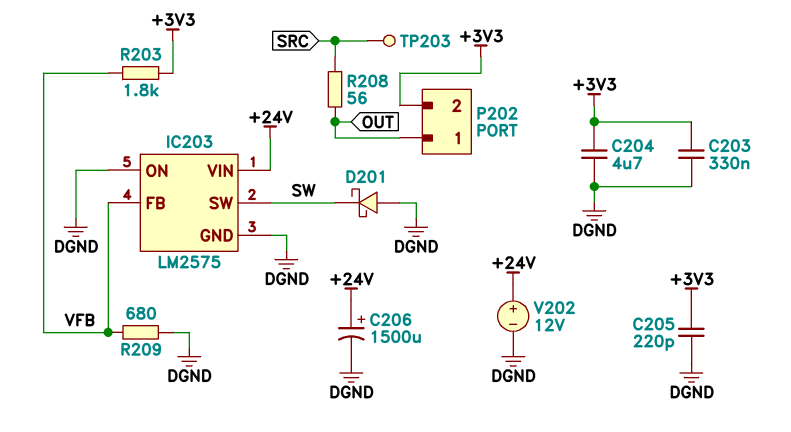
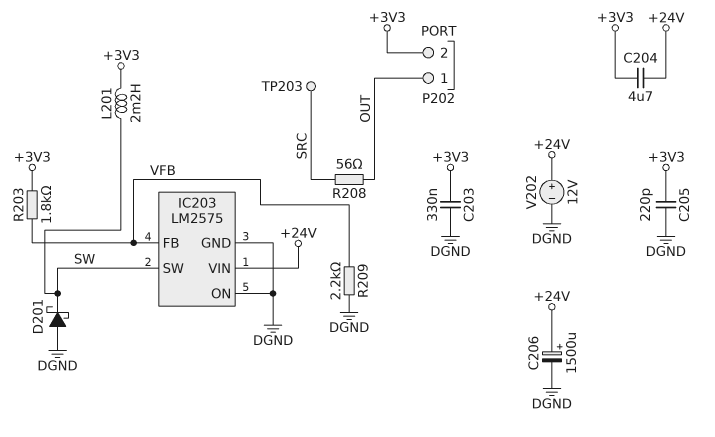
C204: 4.7uF (+3V3, DGND) -> 4.7uF (+3V3, +24V)
L201: none -> 2.2mH (+3V3, SW)
R209: 680 (DGND, VFB) -> 2.2k (DGND, VFB)

